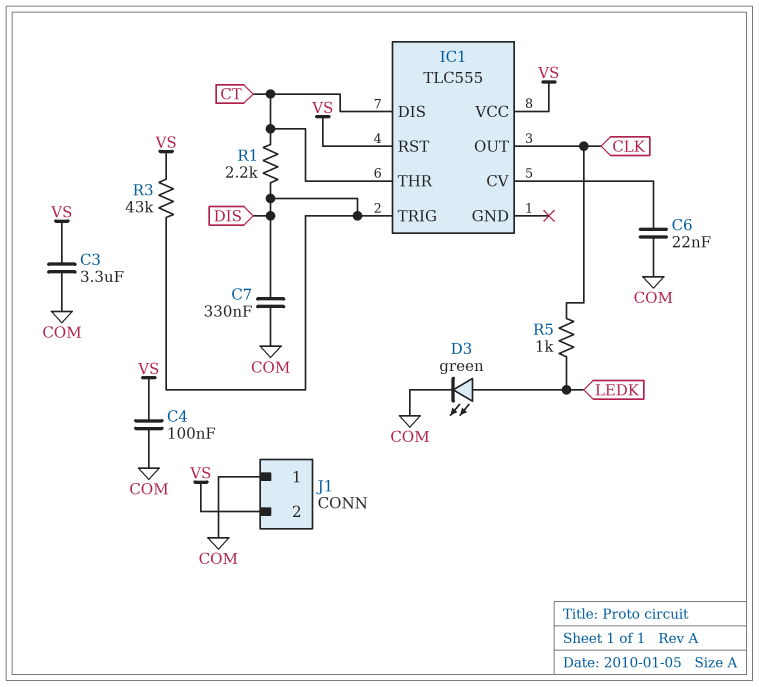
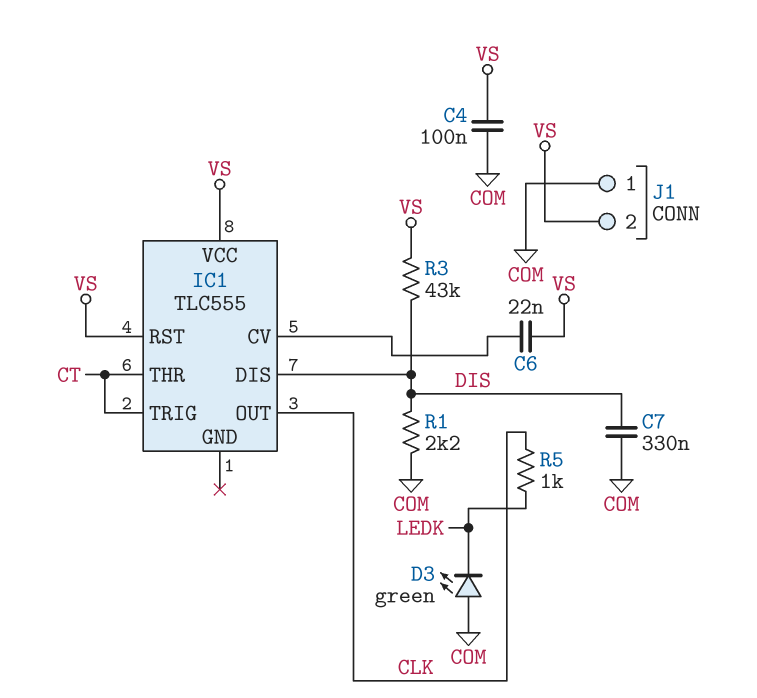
C3: 3.3uF (COM, VS) -> none
C6: 22nF (COM, IC1/CV) -> 22nF (IC1/CV, VS)
D3: LED green (A LEDK, K COM) -> LED green (A COM, K LEDK)
IC1 pin DIS: CT -> DIS
IC1 pin TRIG: DIS -> CT
R1: 2.2k (CT, DIS) -> 2.2k (COM, DIS)

